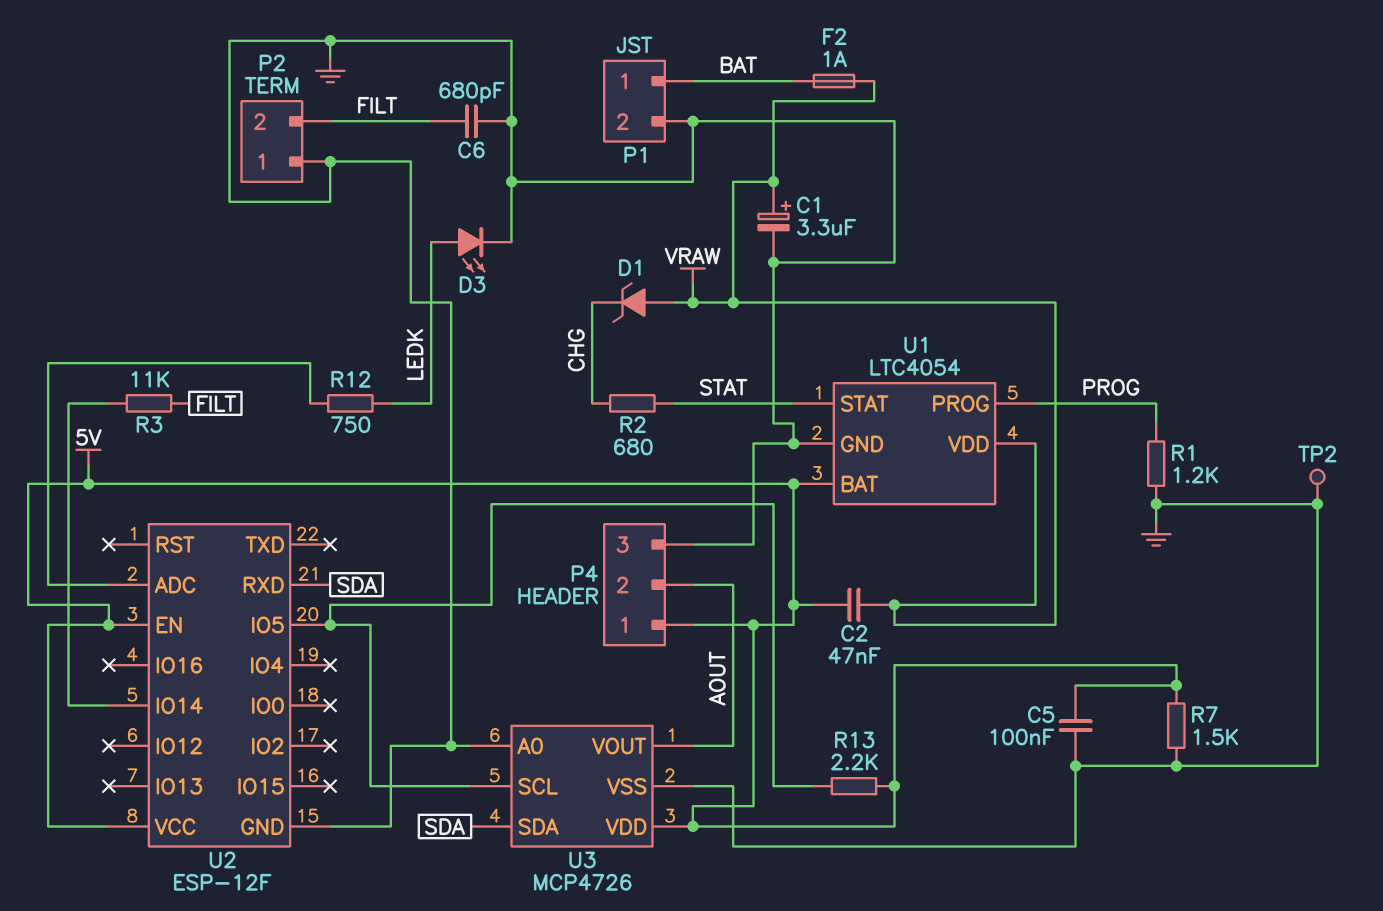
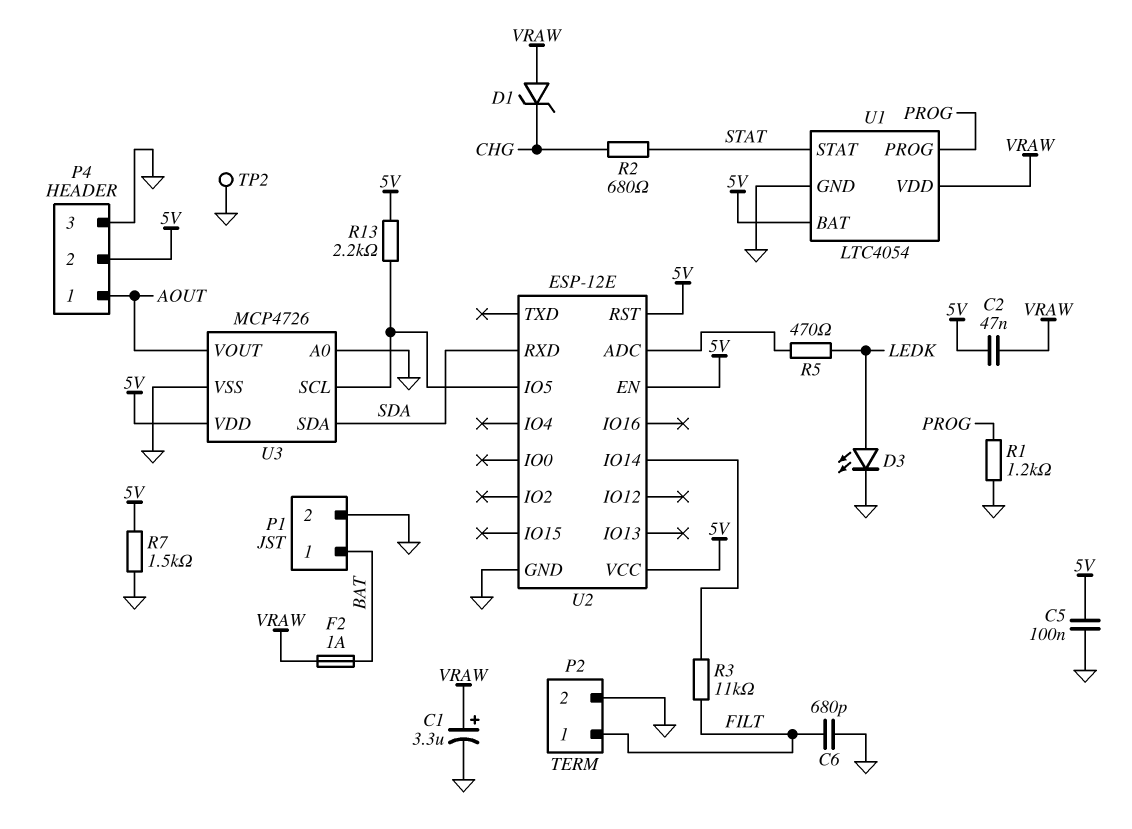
P2 pin 1: GND -> FILT
P2 pin 2: FILT -> GND
P4 pin 1: 5V -> AOUT
P4 pin 2: AOUT -> 5V
R5: none -> 470 (LEDK, U2/ADC)
R12: 750 (LEDK, U2/ADC) -> none
U2: ESP-12F -> ESP-12E
U2 pin RST: none -> 5V

